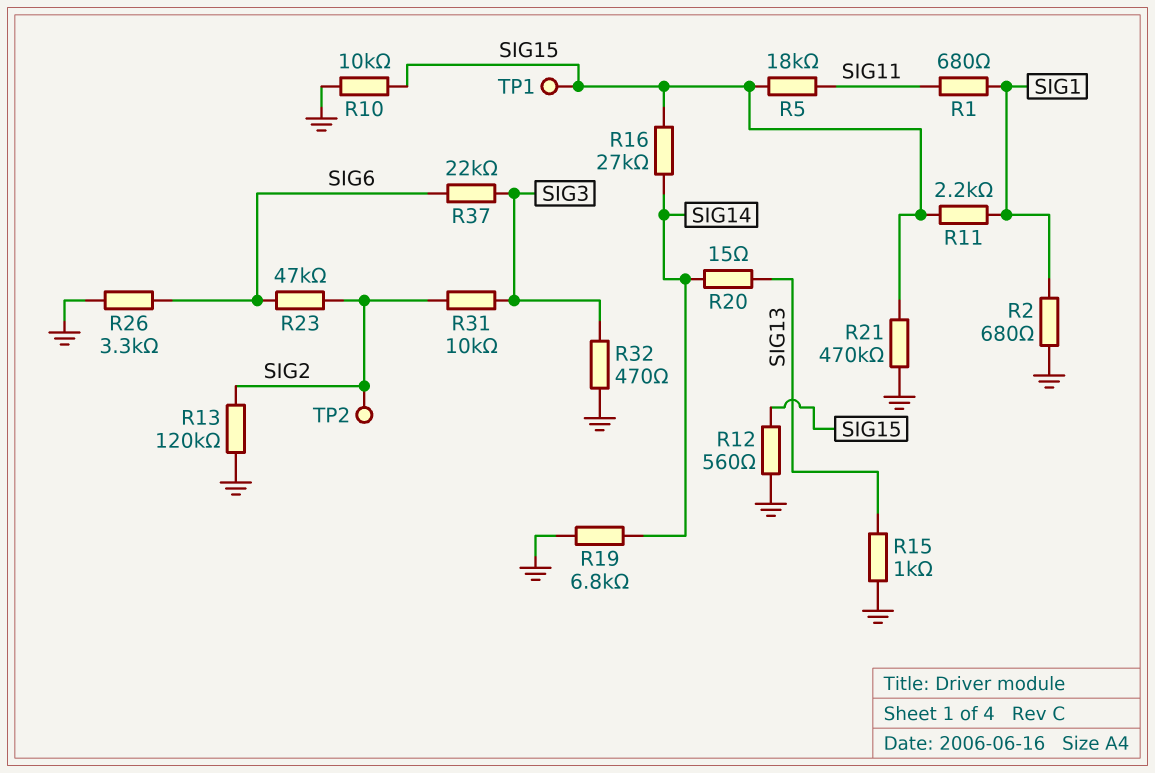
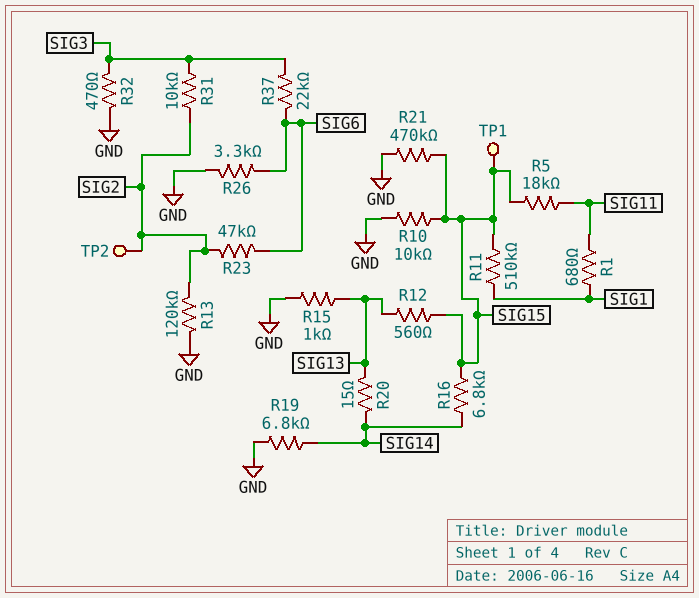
R2: 680 (GND, SIG1) -> none
R11: 2.2k (SIG1, SIG15) -> 510k (SIG1, SIG15)
R12: 560 (GND, SIG15) -> 560 (SIG13, SIG15)
R16: 27k (SIG14, SIG15) -> 6.8k (SIG14, SIG15)

